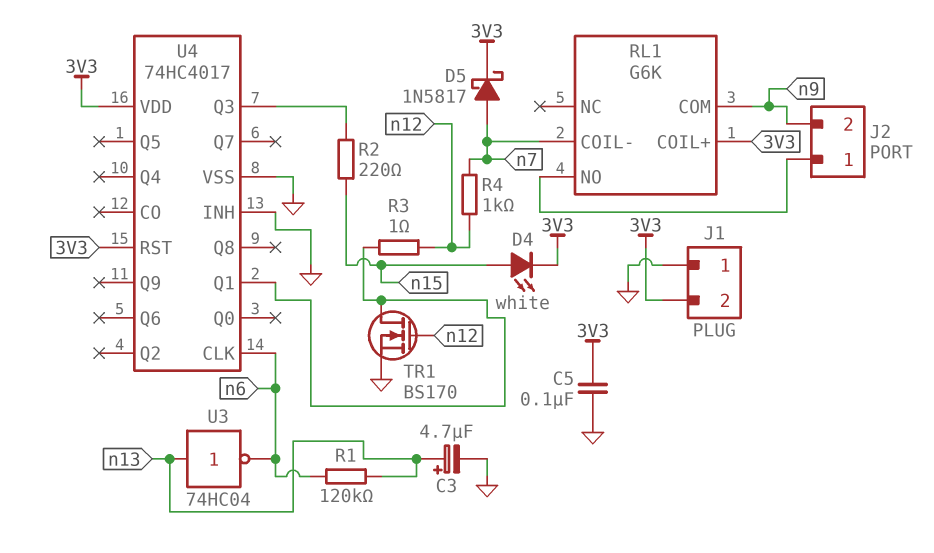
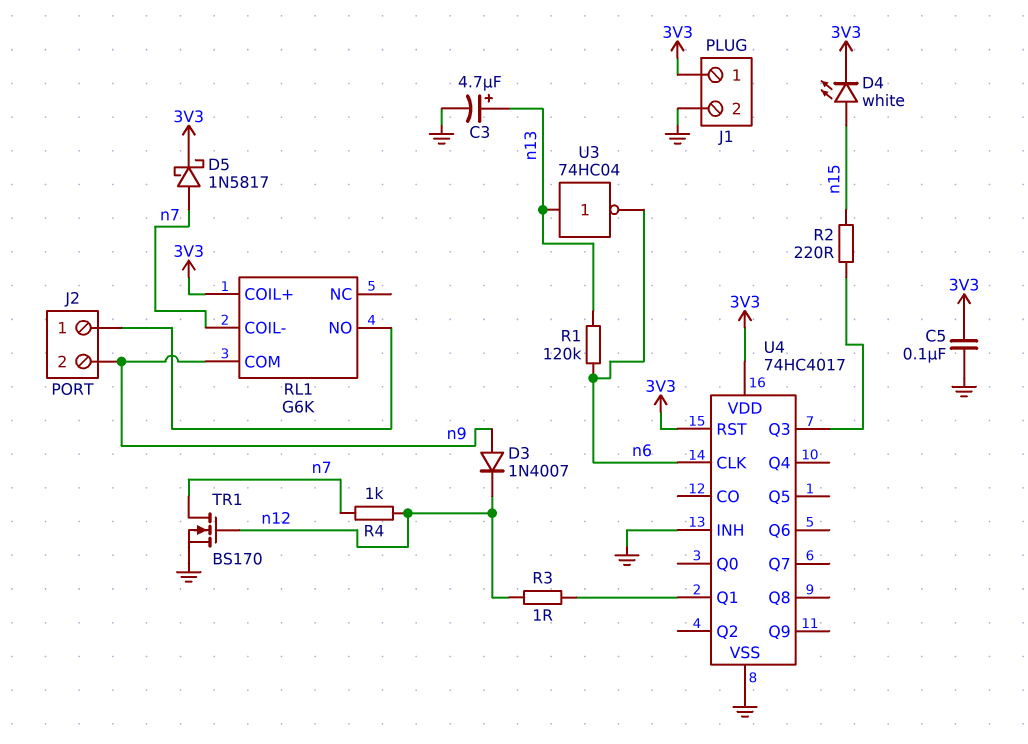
D3: none -> diode 1N4007 (A n9, K n12)
J1 pin 1: GND -> 3V3
J1 pin 2: 3V3 -> GND
TR1: NMOS BS170 (G n12, D U4/Q1, S GND) -> NMOS BS170 (G n12, D n7, S GND)

